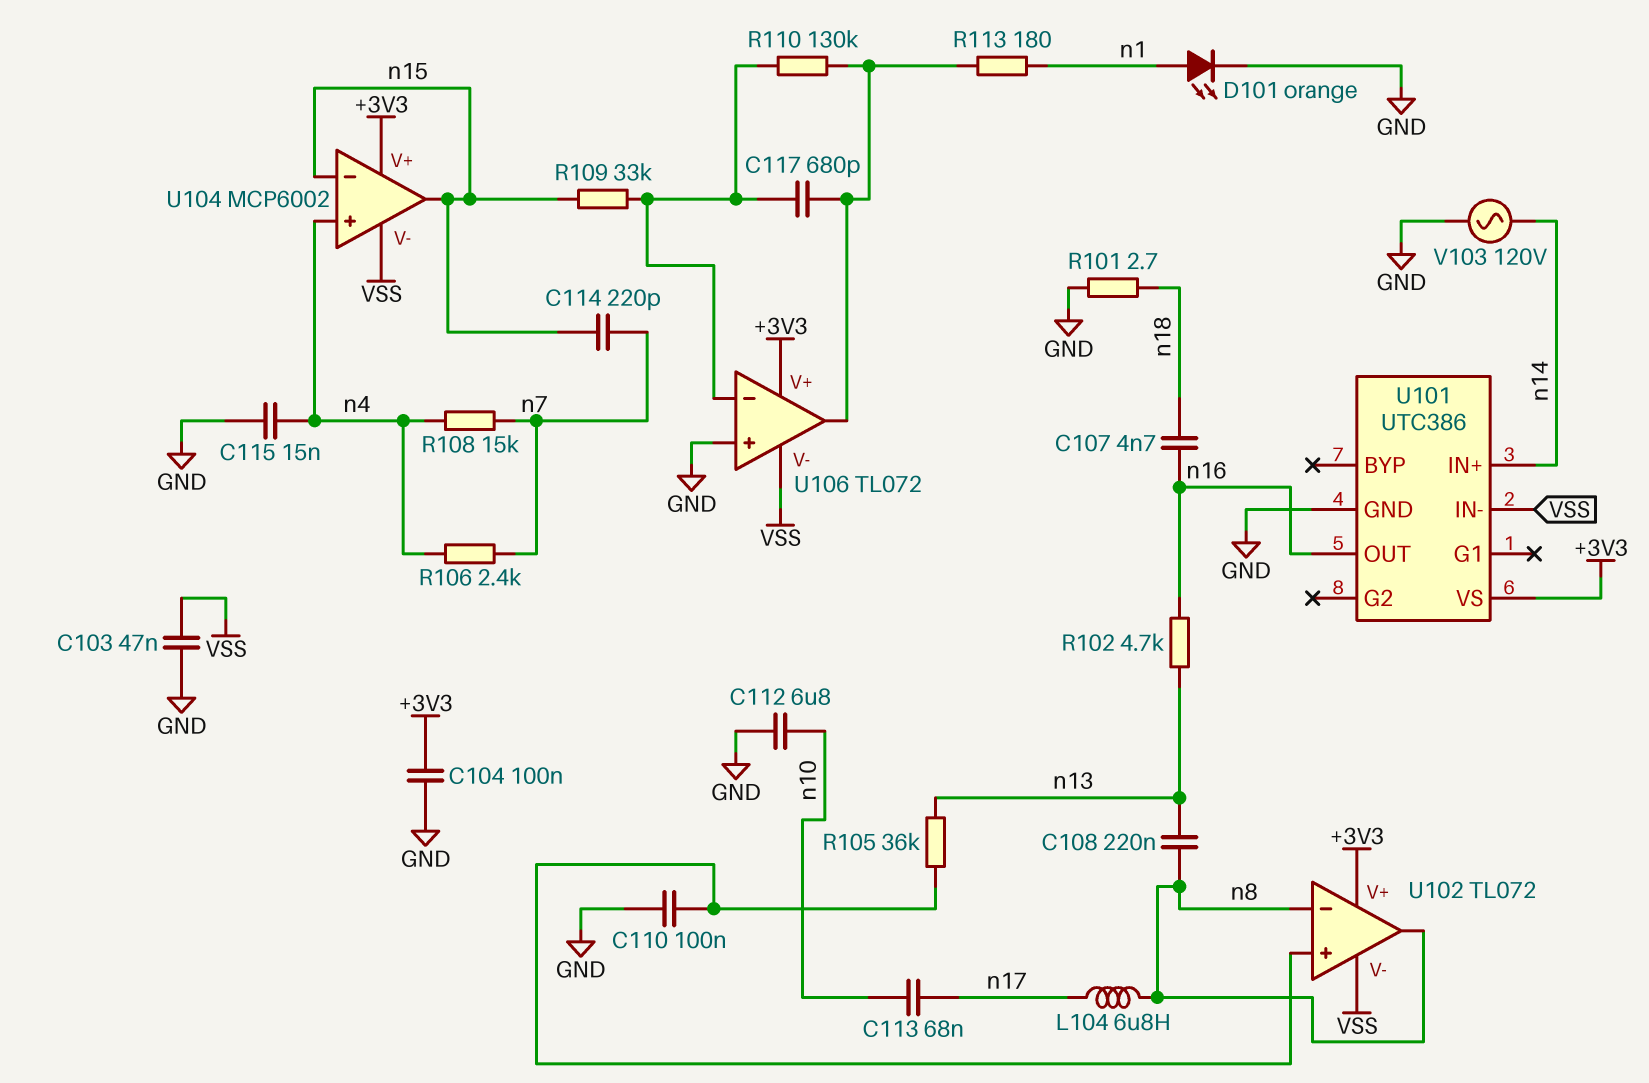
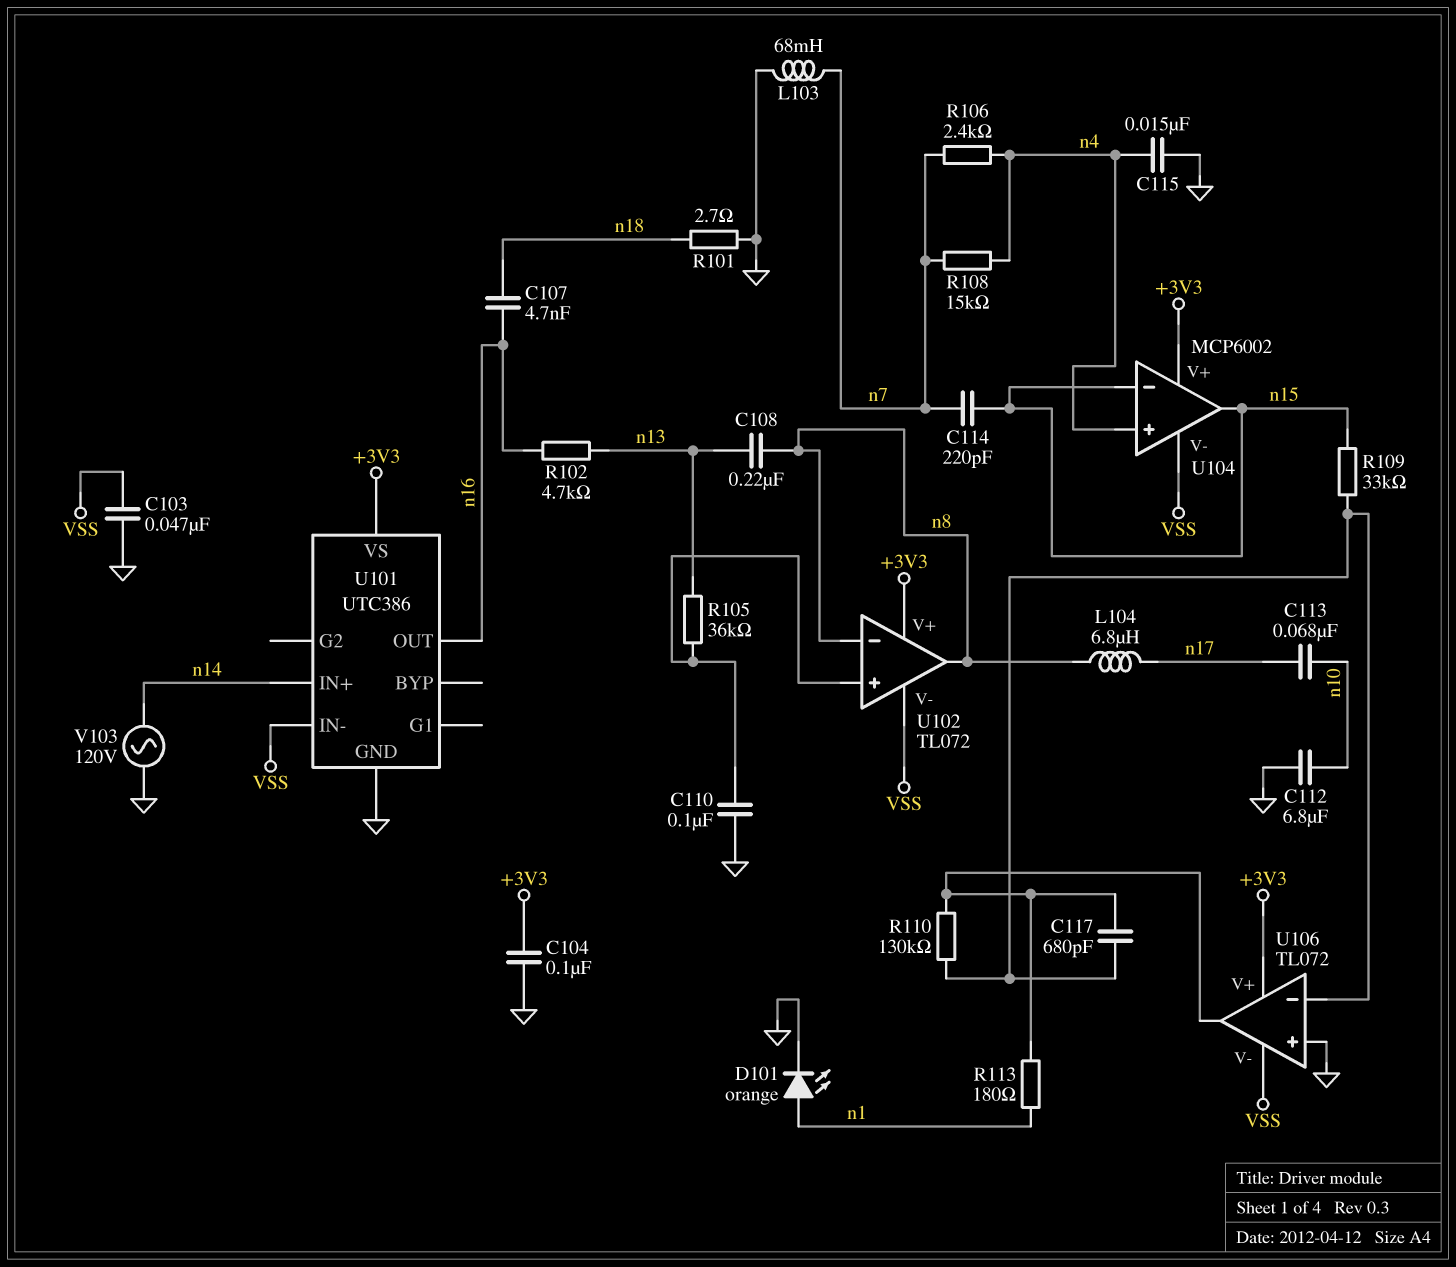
L103: none -> 68mH (GND, n7)

